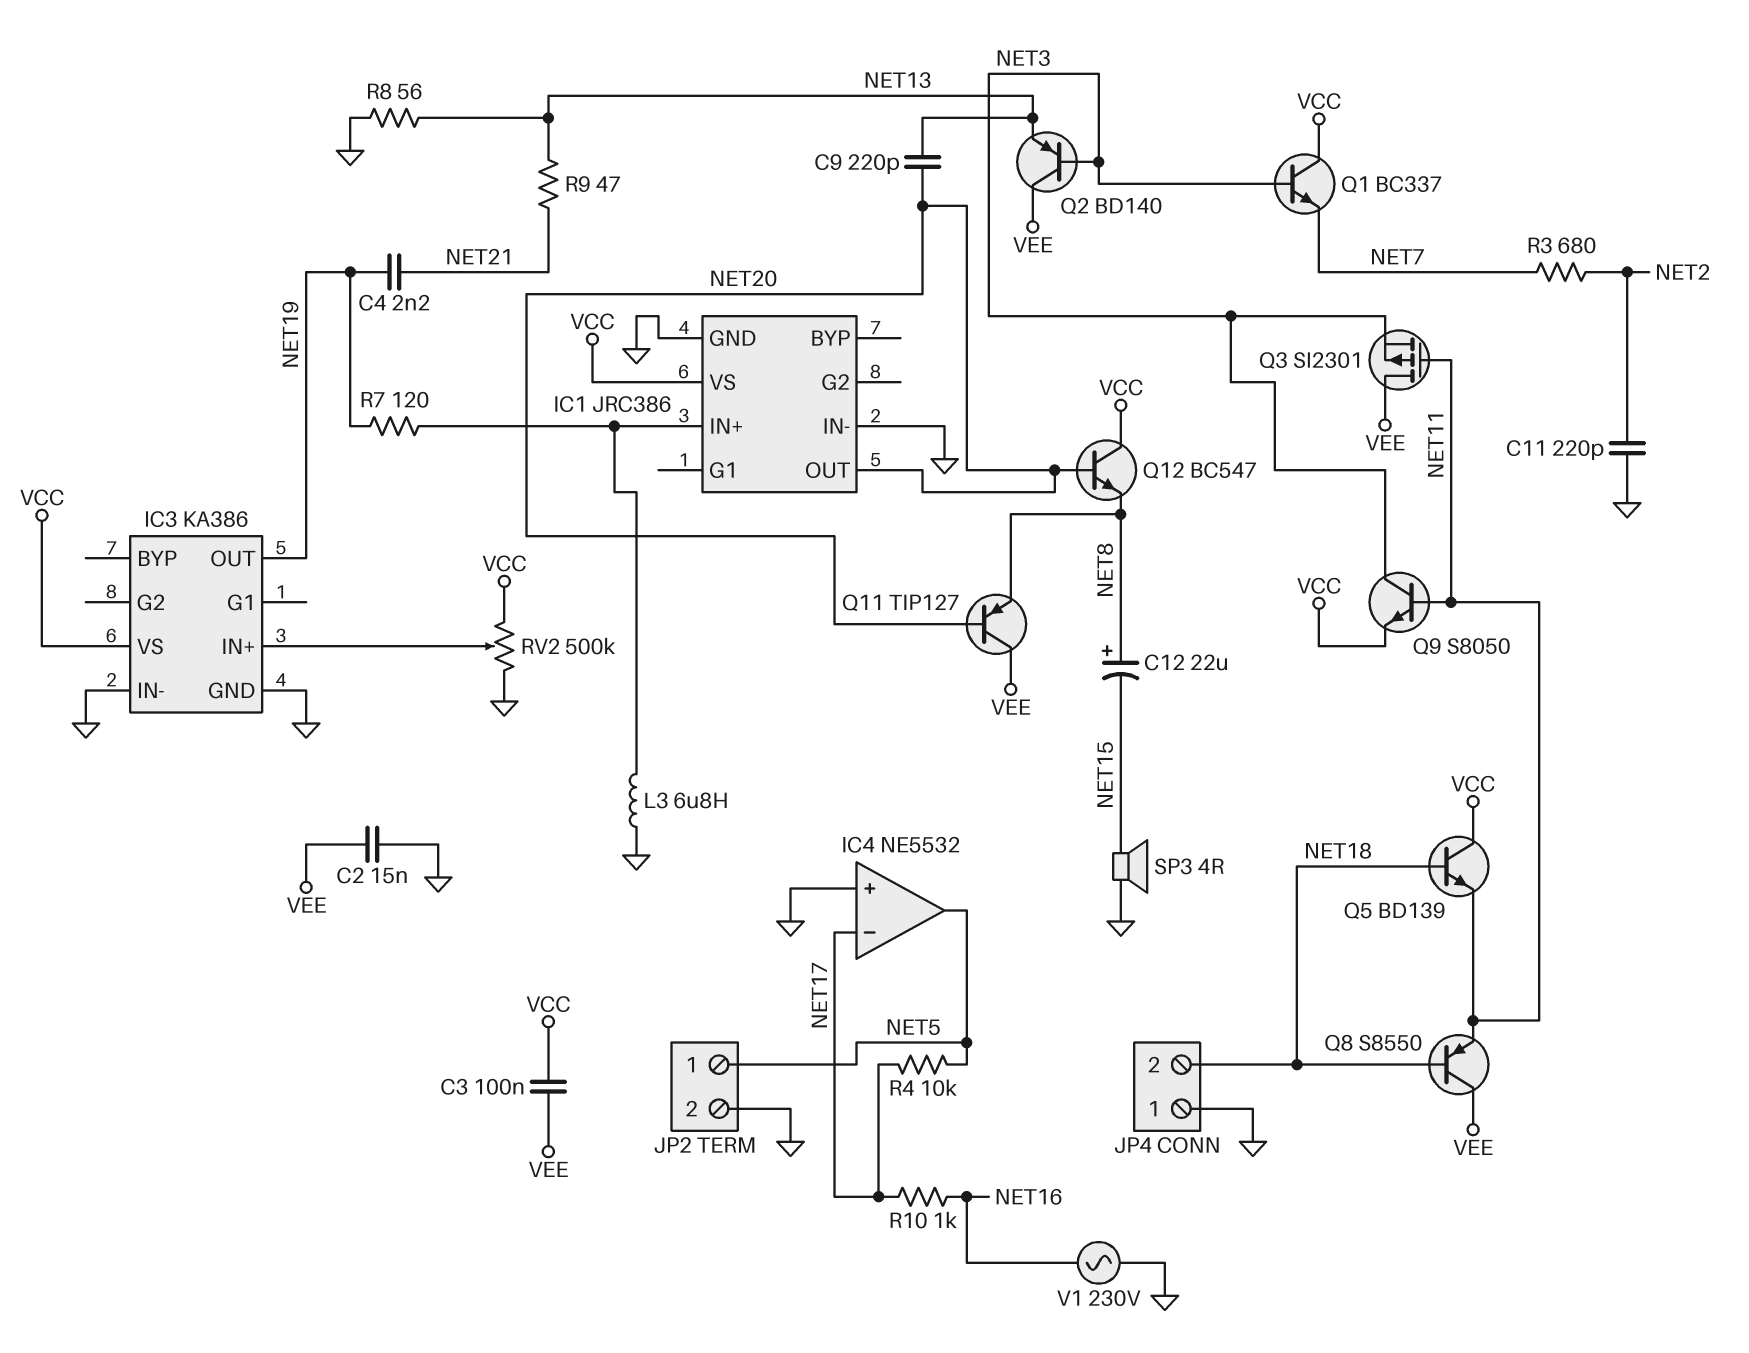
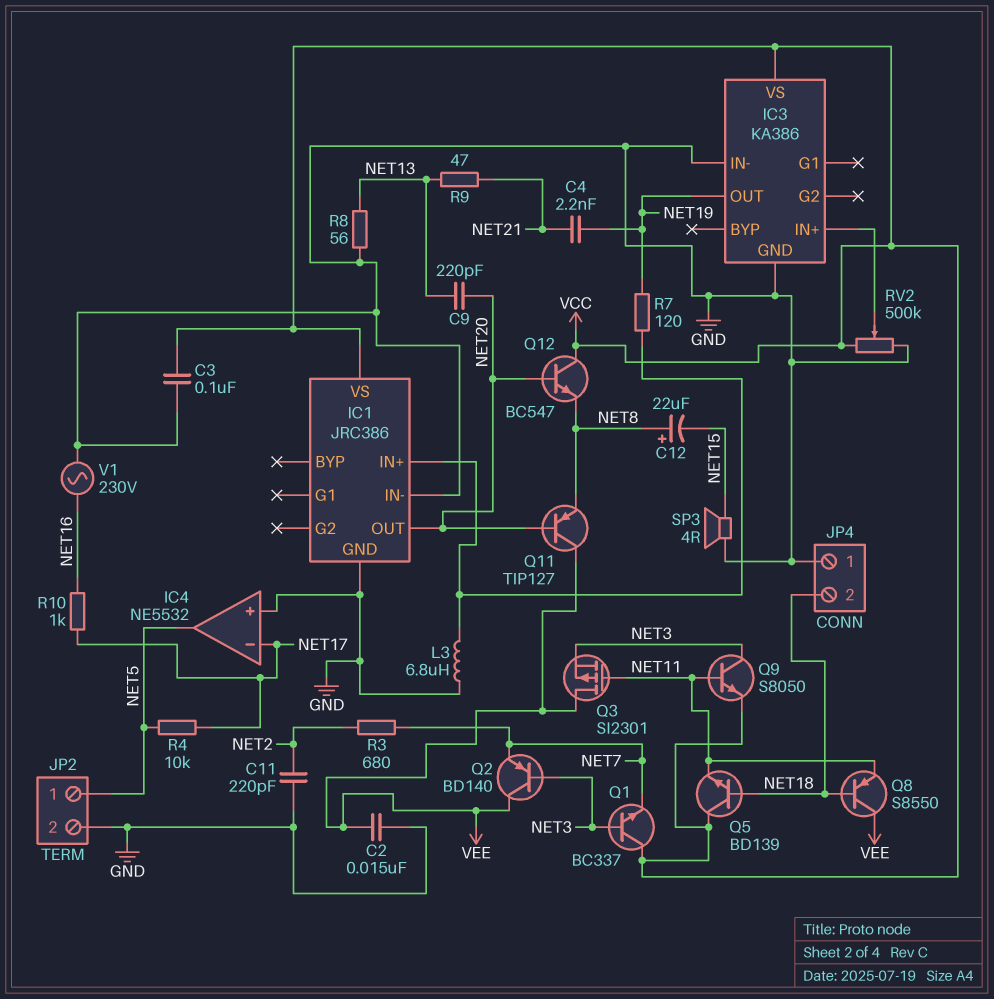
C3: 100nF (VCC, VEE) -> 100nF (GND, VCC)
Q2: PNP BD140 (B NET3, C VEE, E NET13) -> PNP BD140 (B NET3, C VEE, E NET7)

